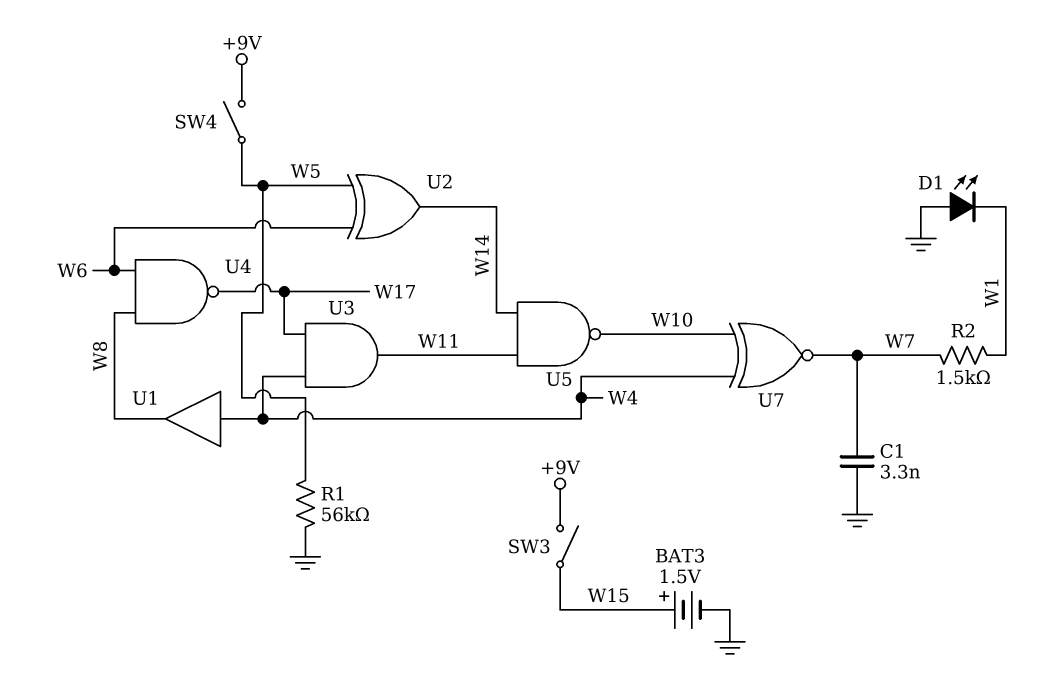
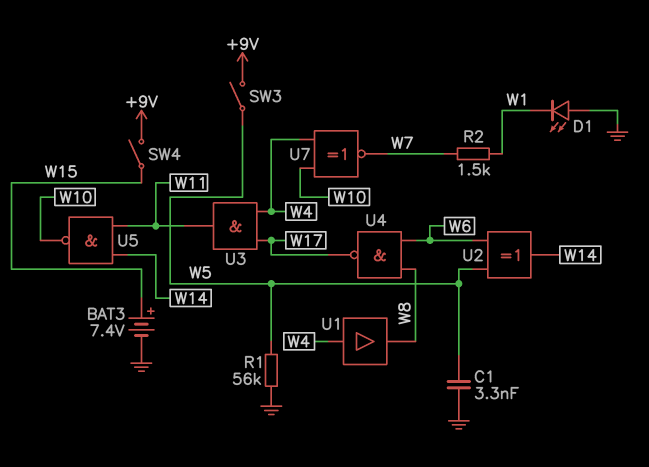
BAT3: 1.5V (plus W15, minus GND) -> 7.4V (plus W15, minus GND)
C1: 3.3nF (GND, W7) -> 3.3nF (GND, W5)
SW3: switch (+9V, W15) -> switch (+9V, W5)
SW4: switch (+9V, W5) -> switch (+9V, W15)

